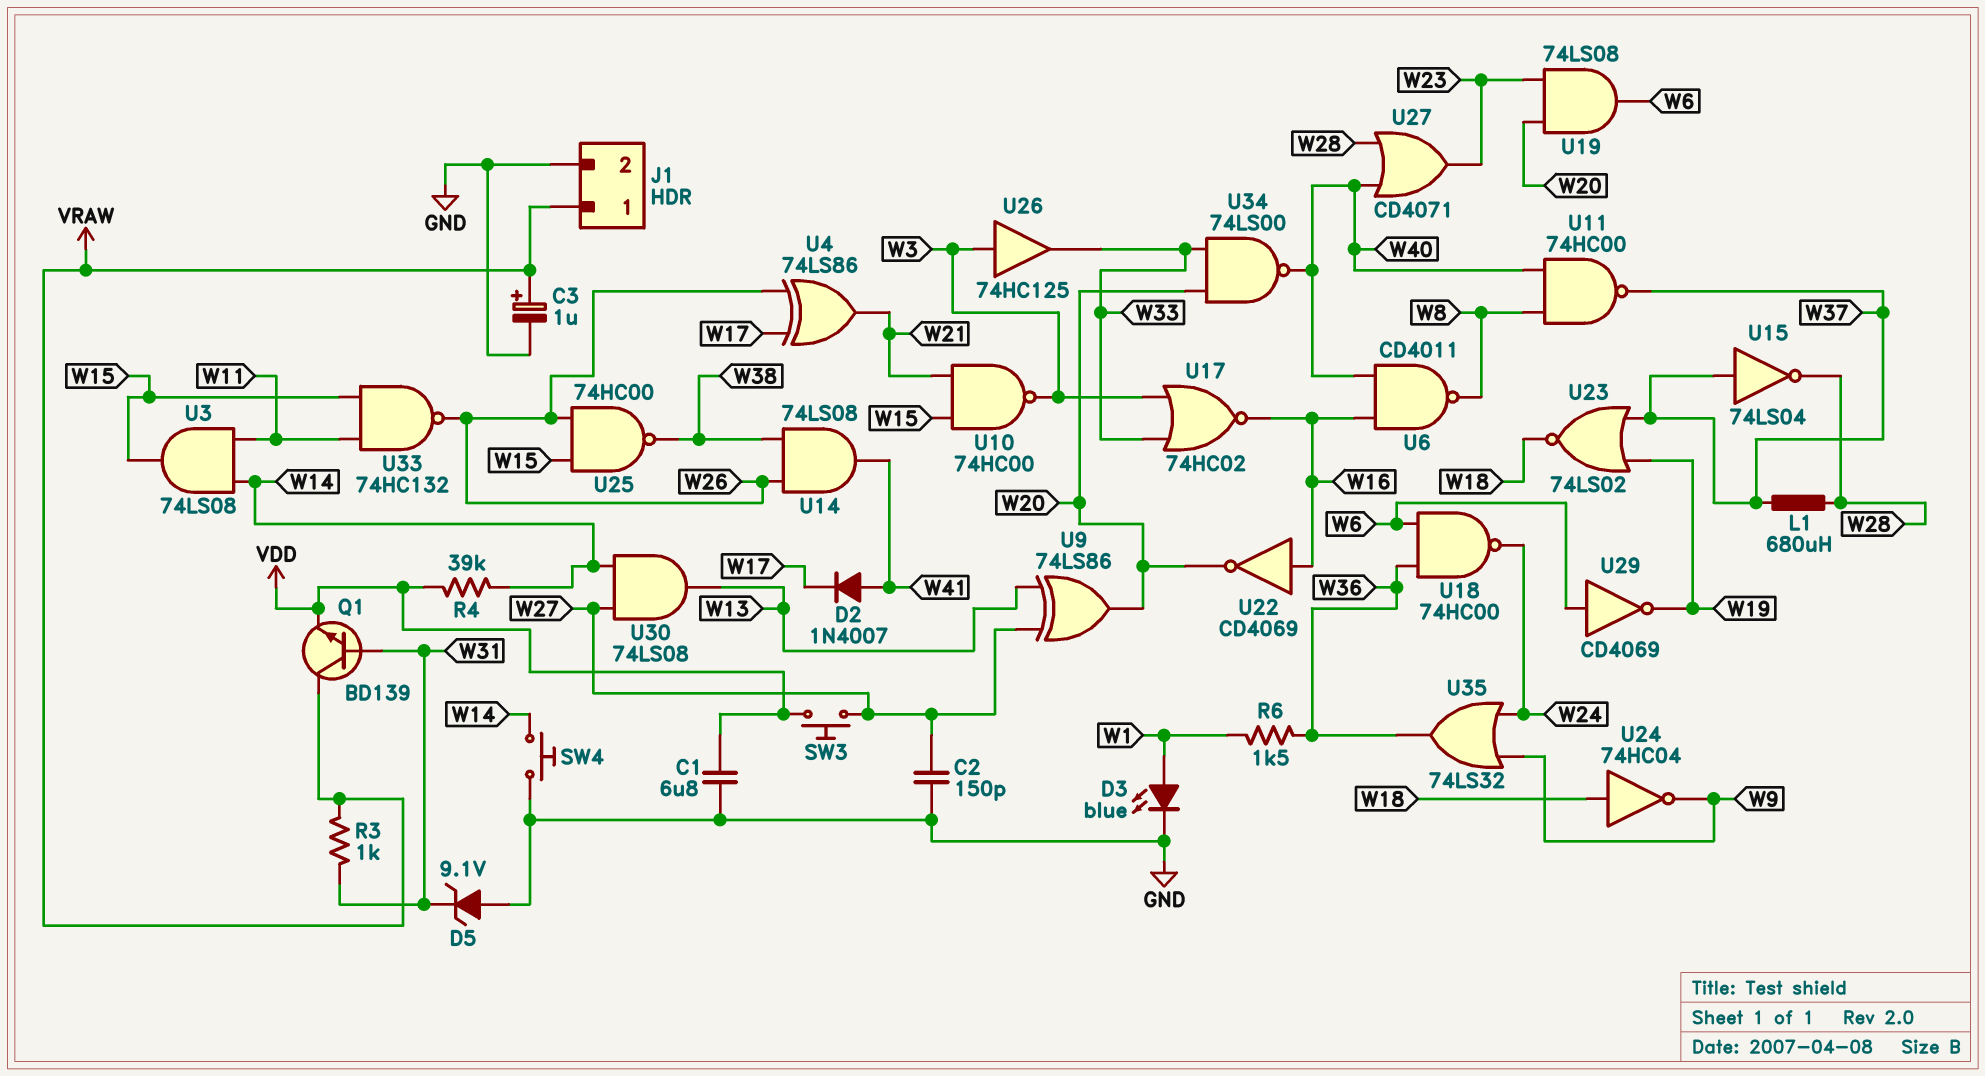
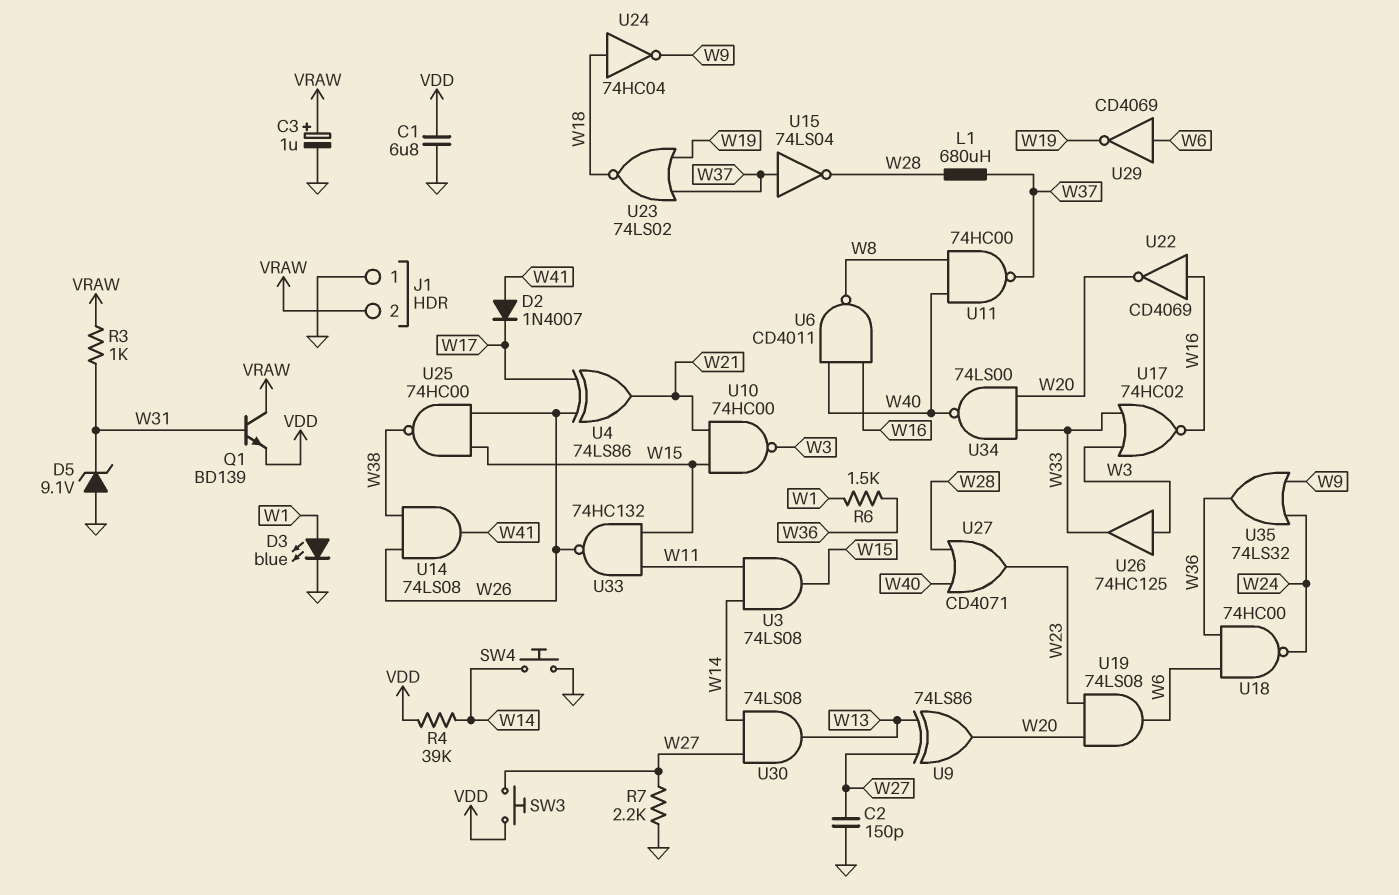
J1 pin 1: VRAW -> GND
J1 pin 2: GND -> VRAW
R7: none -> 2.2k (GND, W27)

